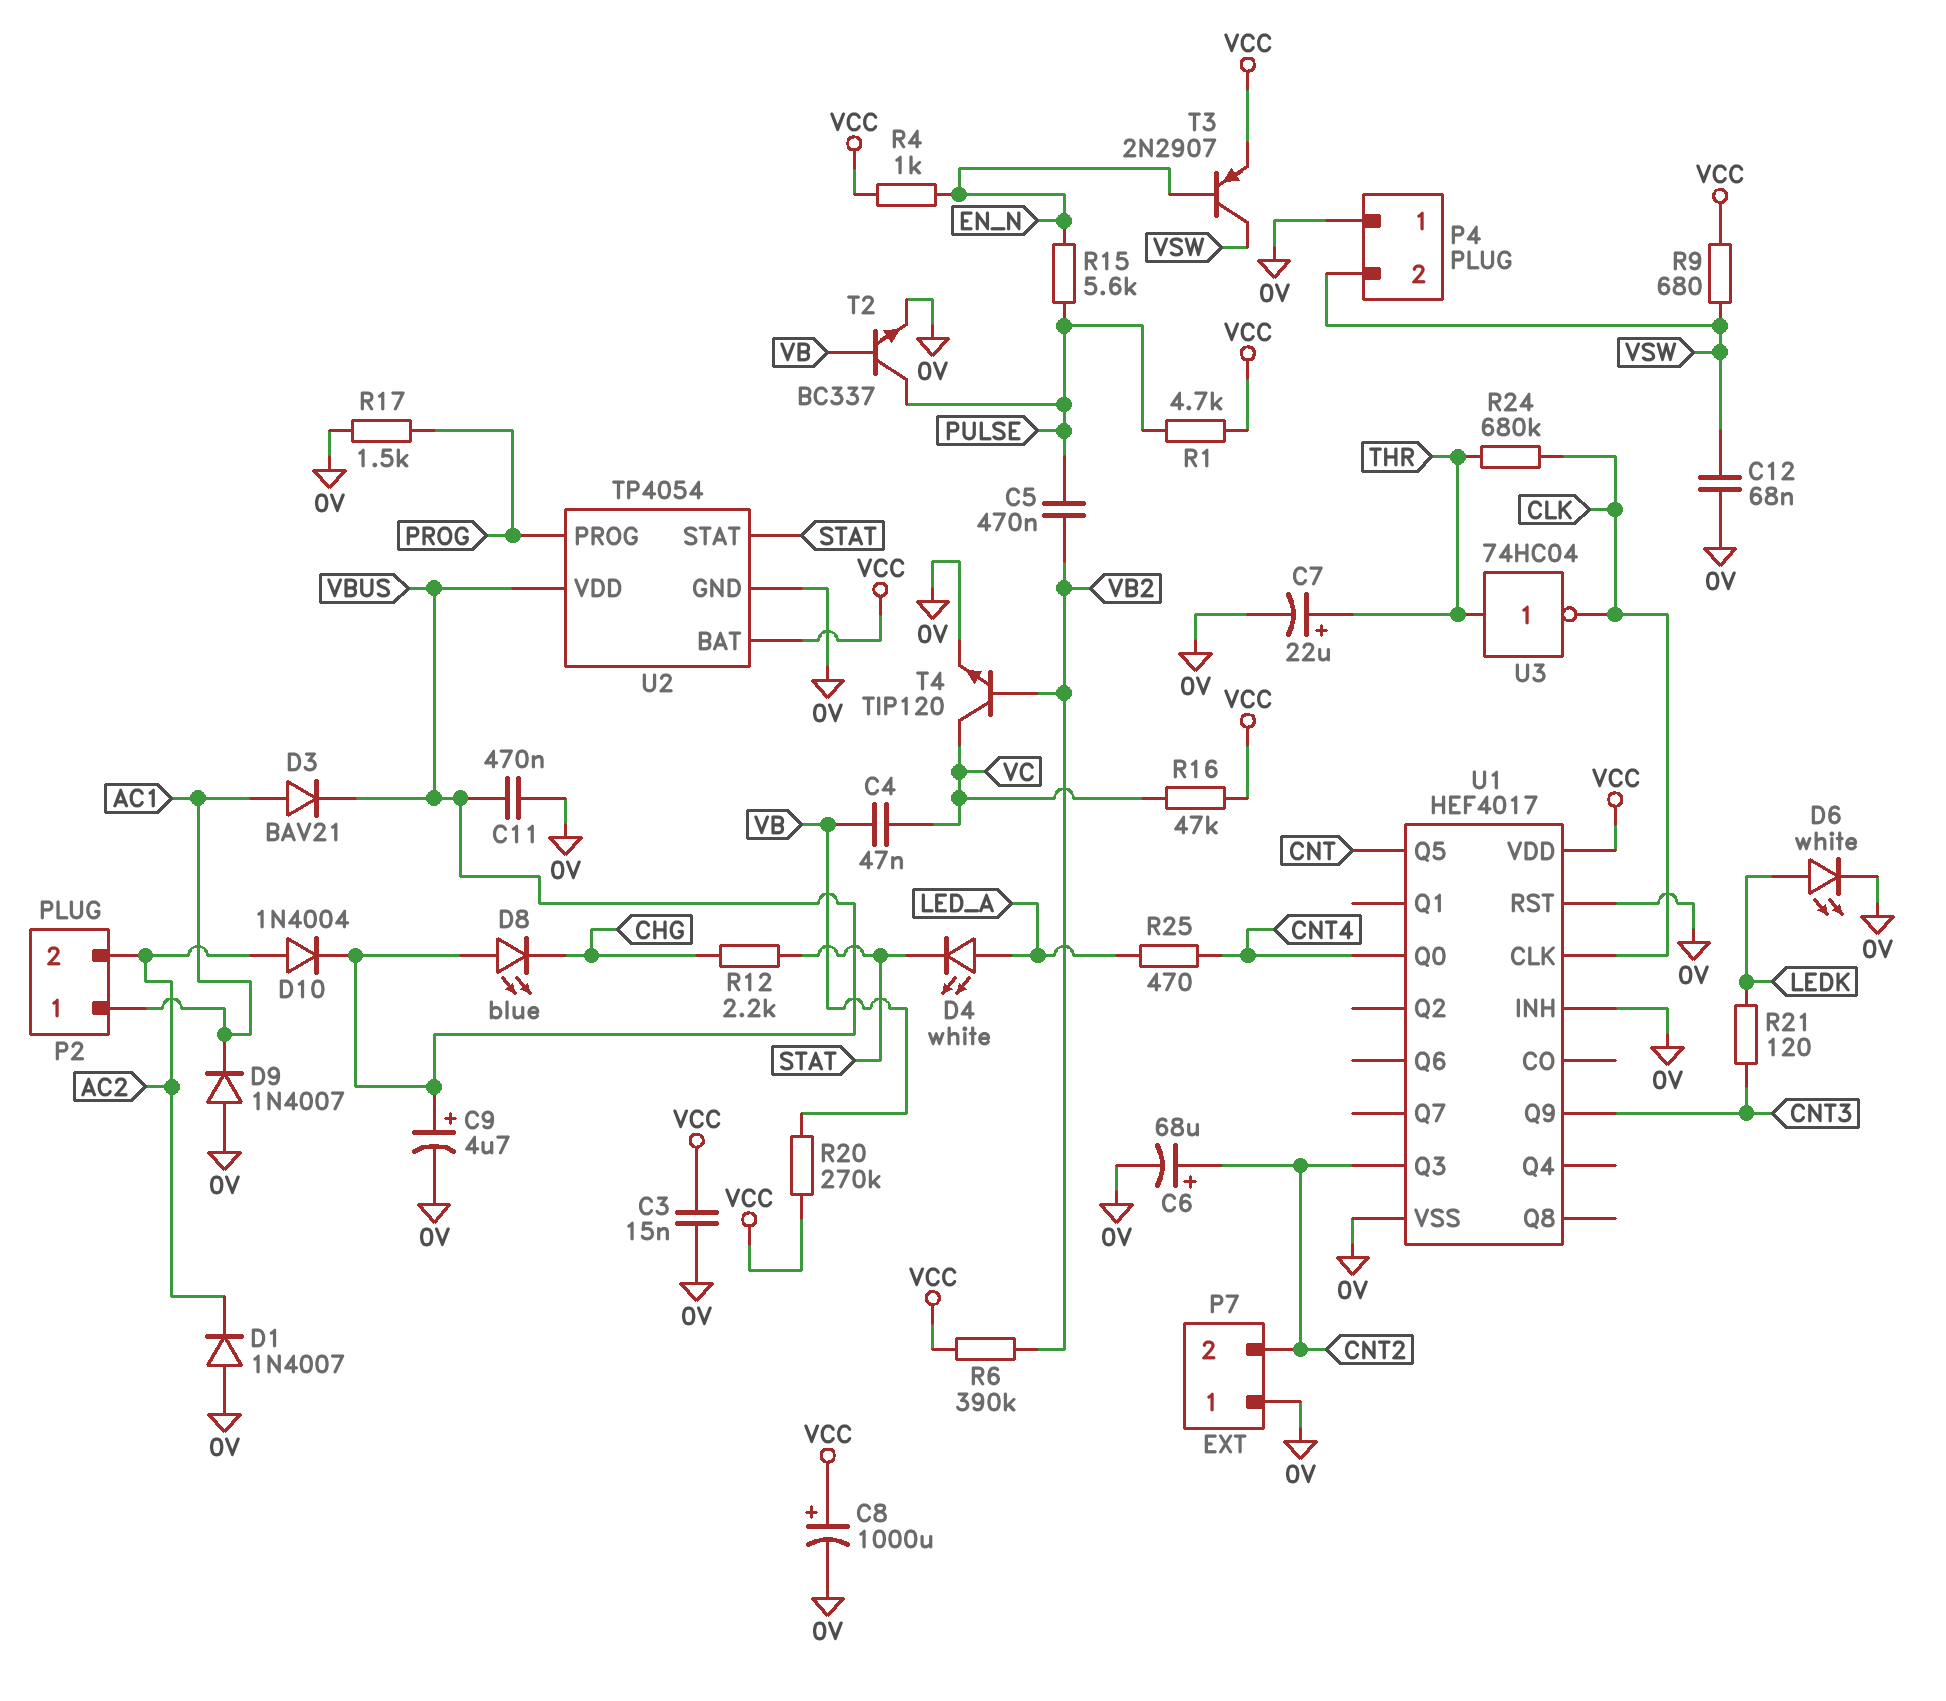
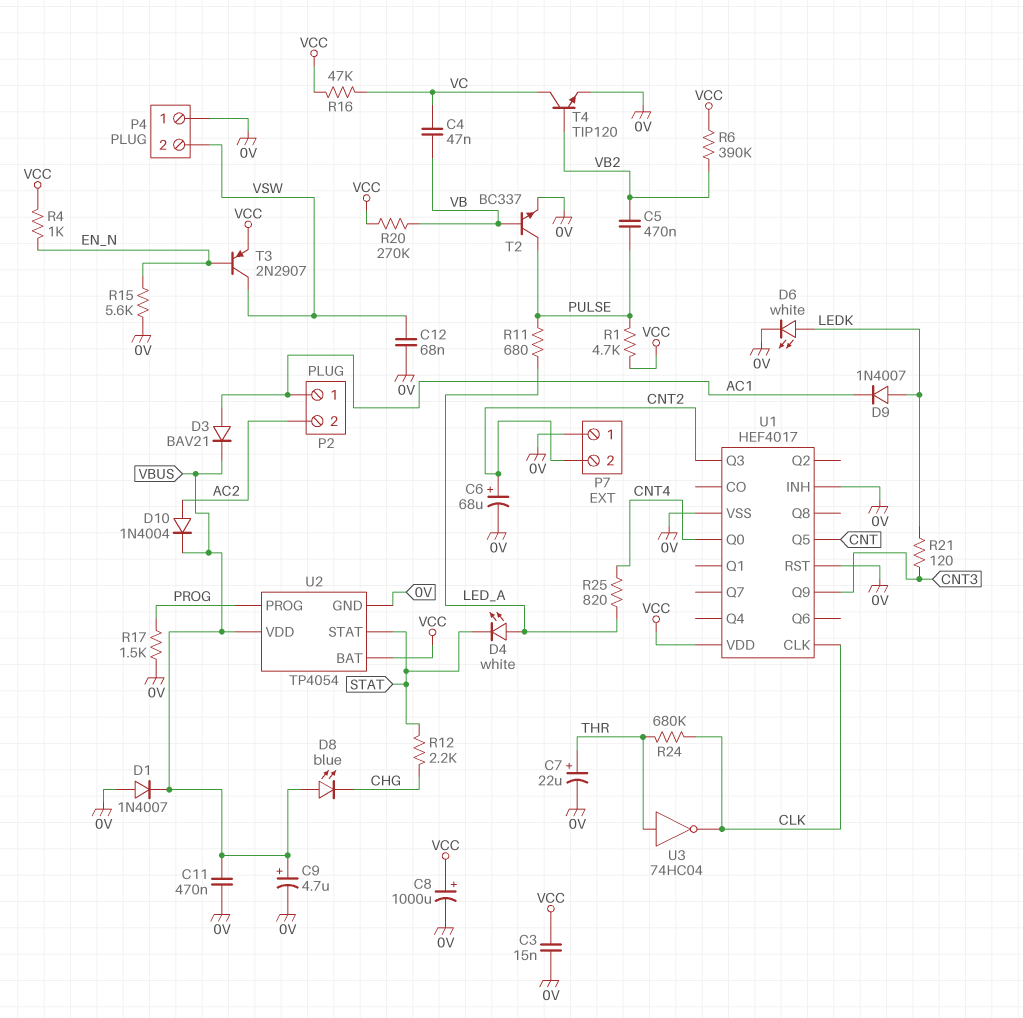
D1: diode 1N4007 (A 0V, K AC2) -> diode 1N4007 (A 0V, K VBUS)
D9: diode 1N4007 (A 0V, K AC1) -> diode 1N4007 (A LEDK, K AC1)
R9: 680 (VCC, VSW) -> none
R11: none -> 680 (LED_A, PULSE)
R15: 5.6k (EN_N, PULSE) -> 5.6k (0V, EN_N)
R25: 470 (CNT4, LED_A) -> 820 (CNT4, LED_A)

